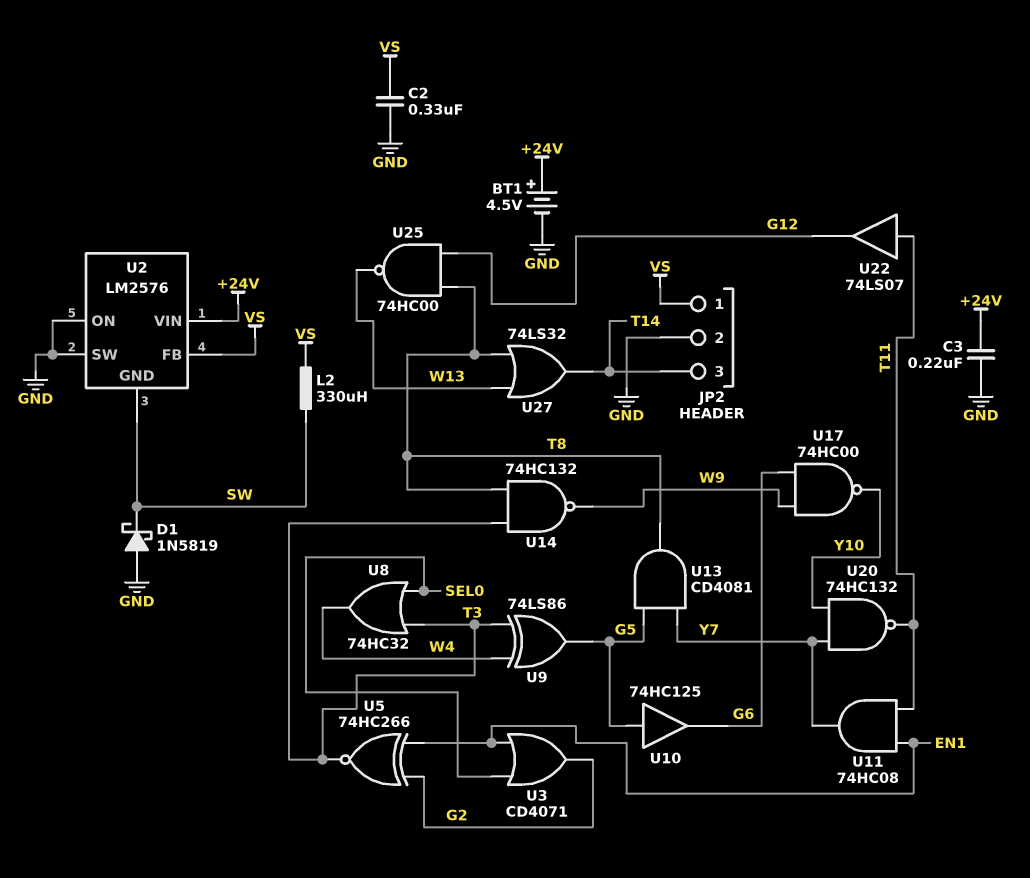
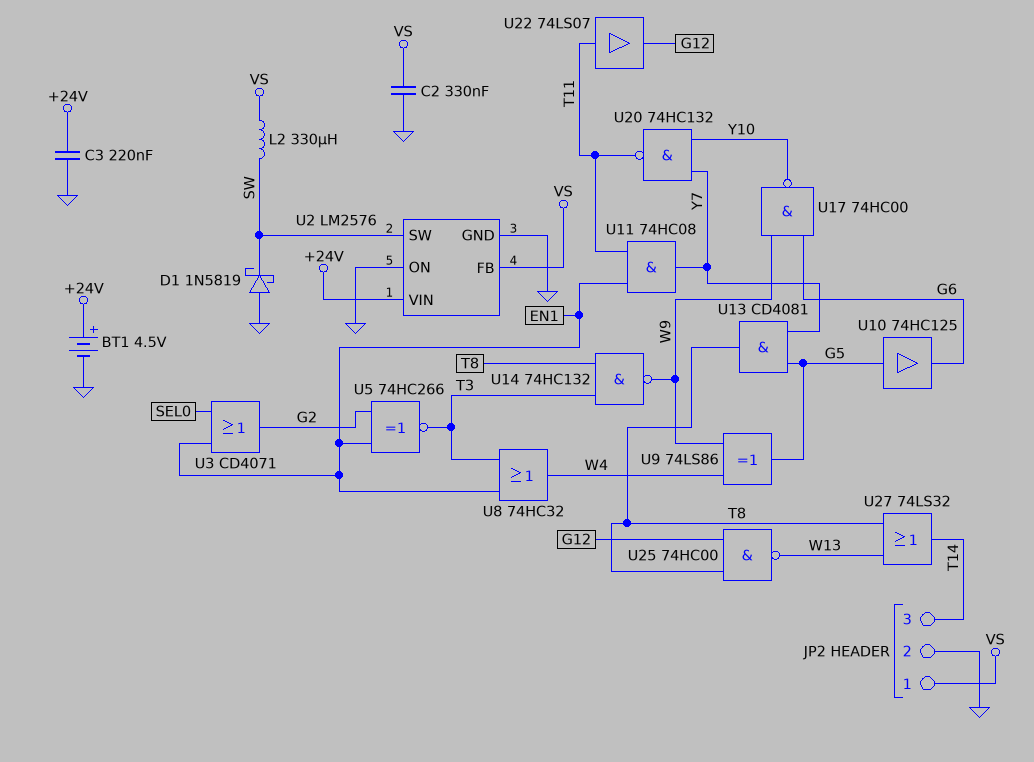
U2 pin GND: SW -> GND
U2 pin SW: GND -> SW
U8: OR 74HC32 (in SEL0, in T3, out W4) -> OR 74HC32 (in EN1, in T3, out W4)
U9: XOR 74LS86 (in T3, in W4, out G5) -> XOR 74LS86 (in W4, in W9, out G5)

